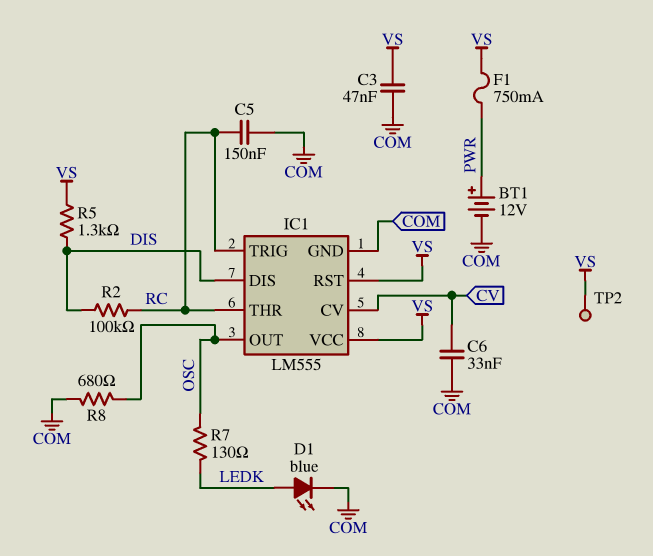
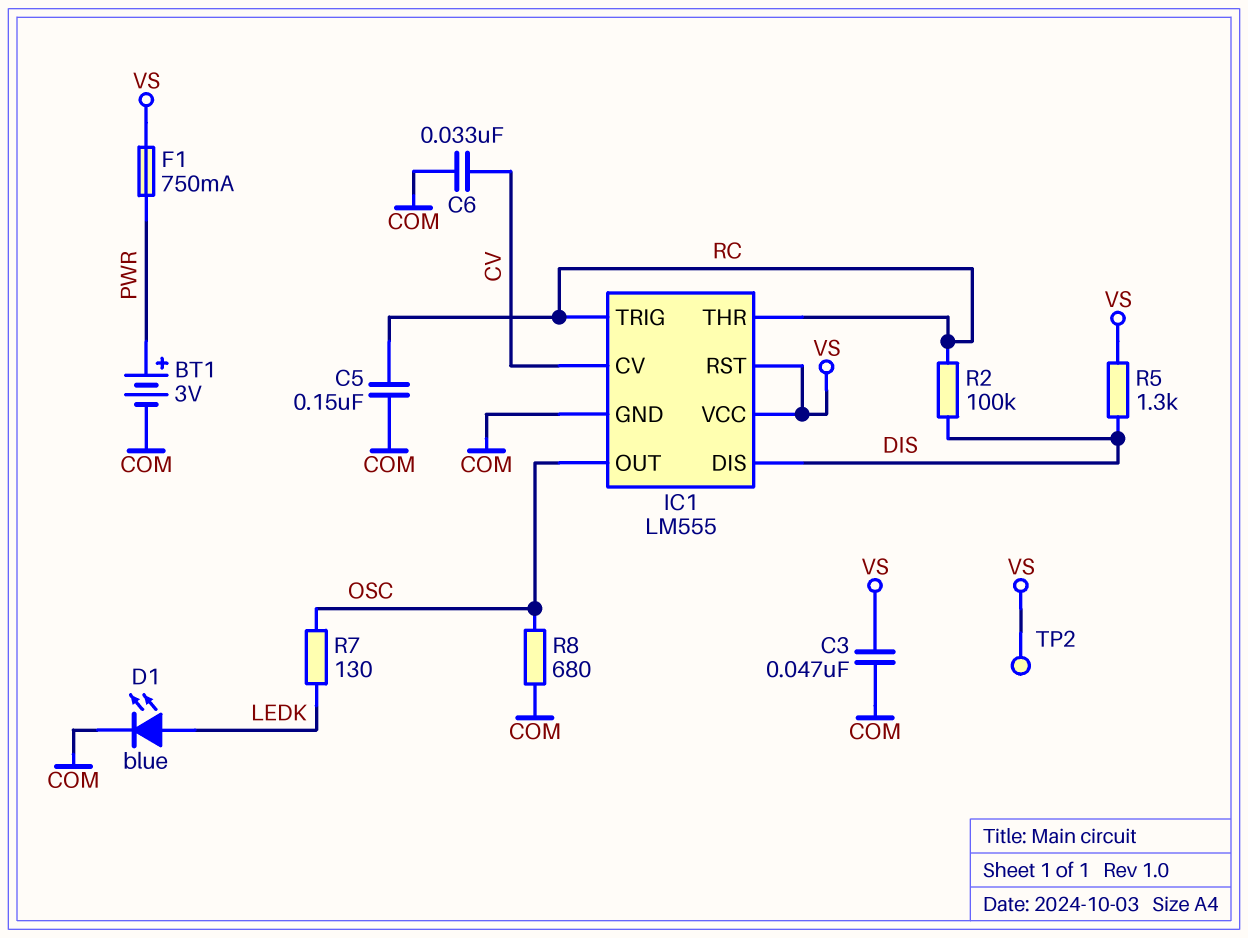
BT1: 12V (plus PWR, minus COM) -> 3V (plus PWR, minus COM)

